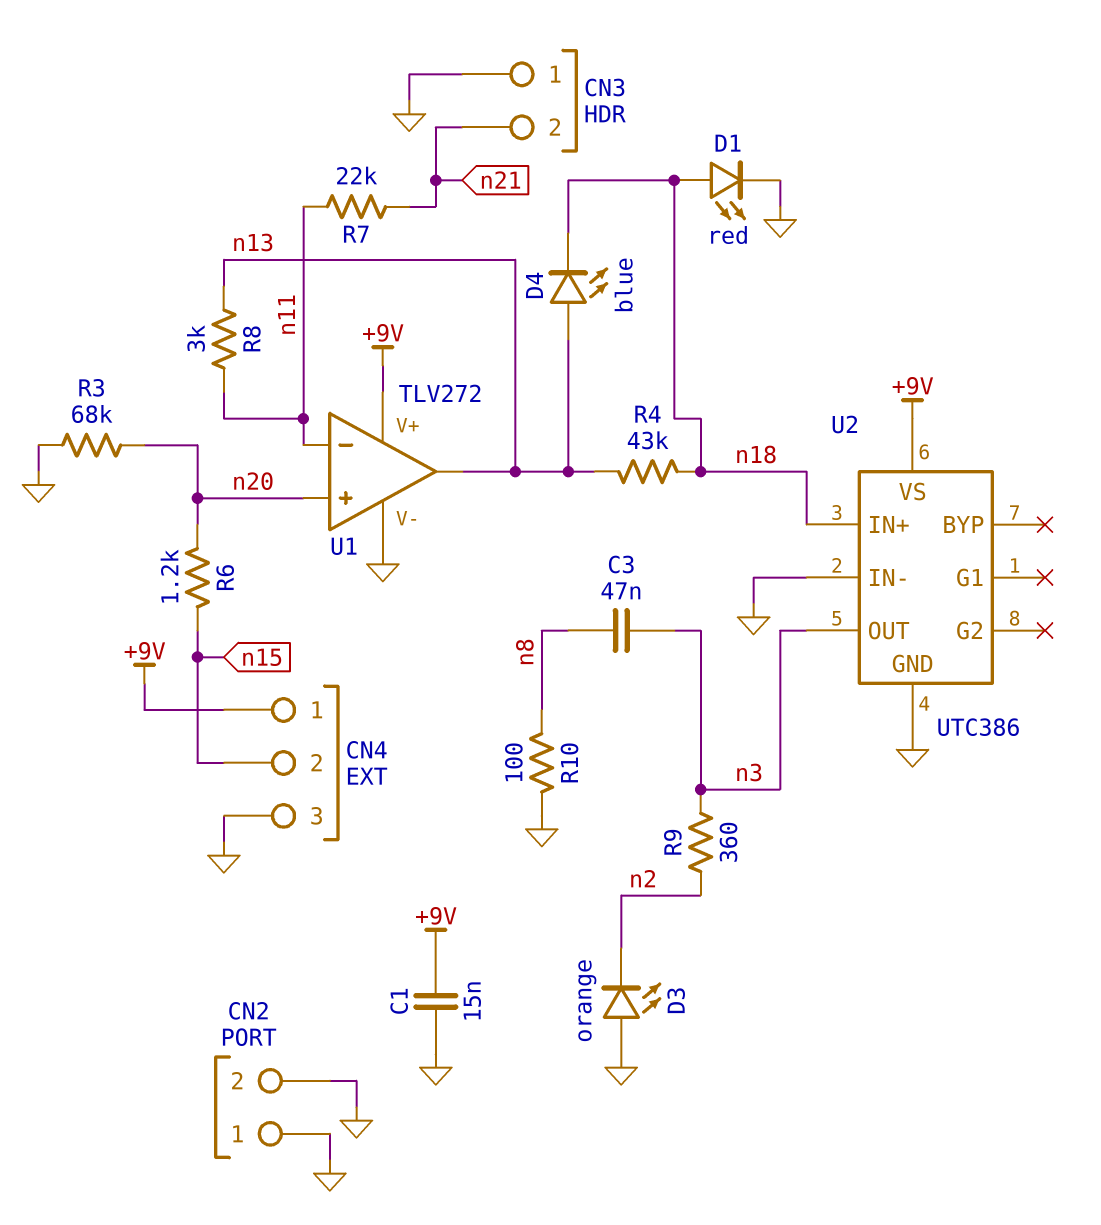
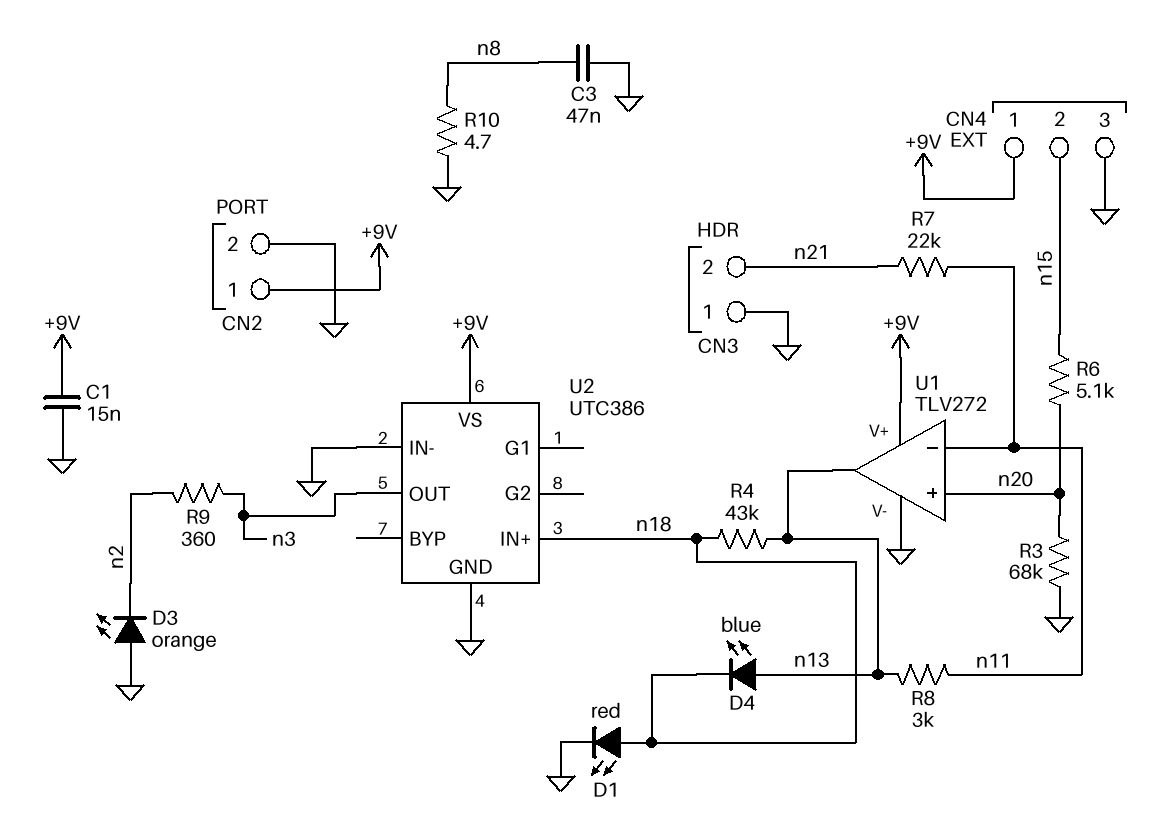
C3: 47nF (n3, n8) -> 47nF (GND, n8)
CN2 pin 1: GND -> +9V
R6: 1.2k (n15, n20) -> 5.1k (n15, n20)
R10: 100 (GND, n8) -> 4.7 (GND, n8)

